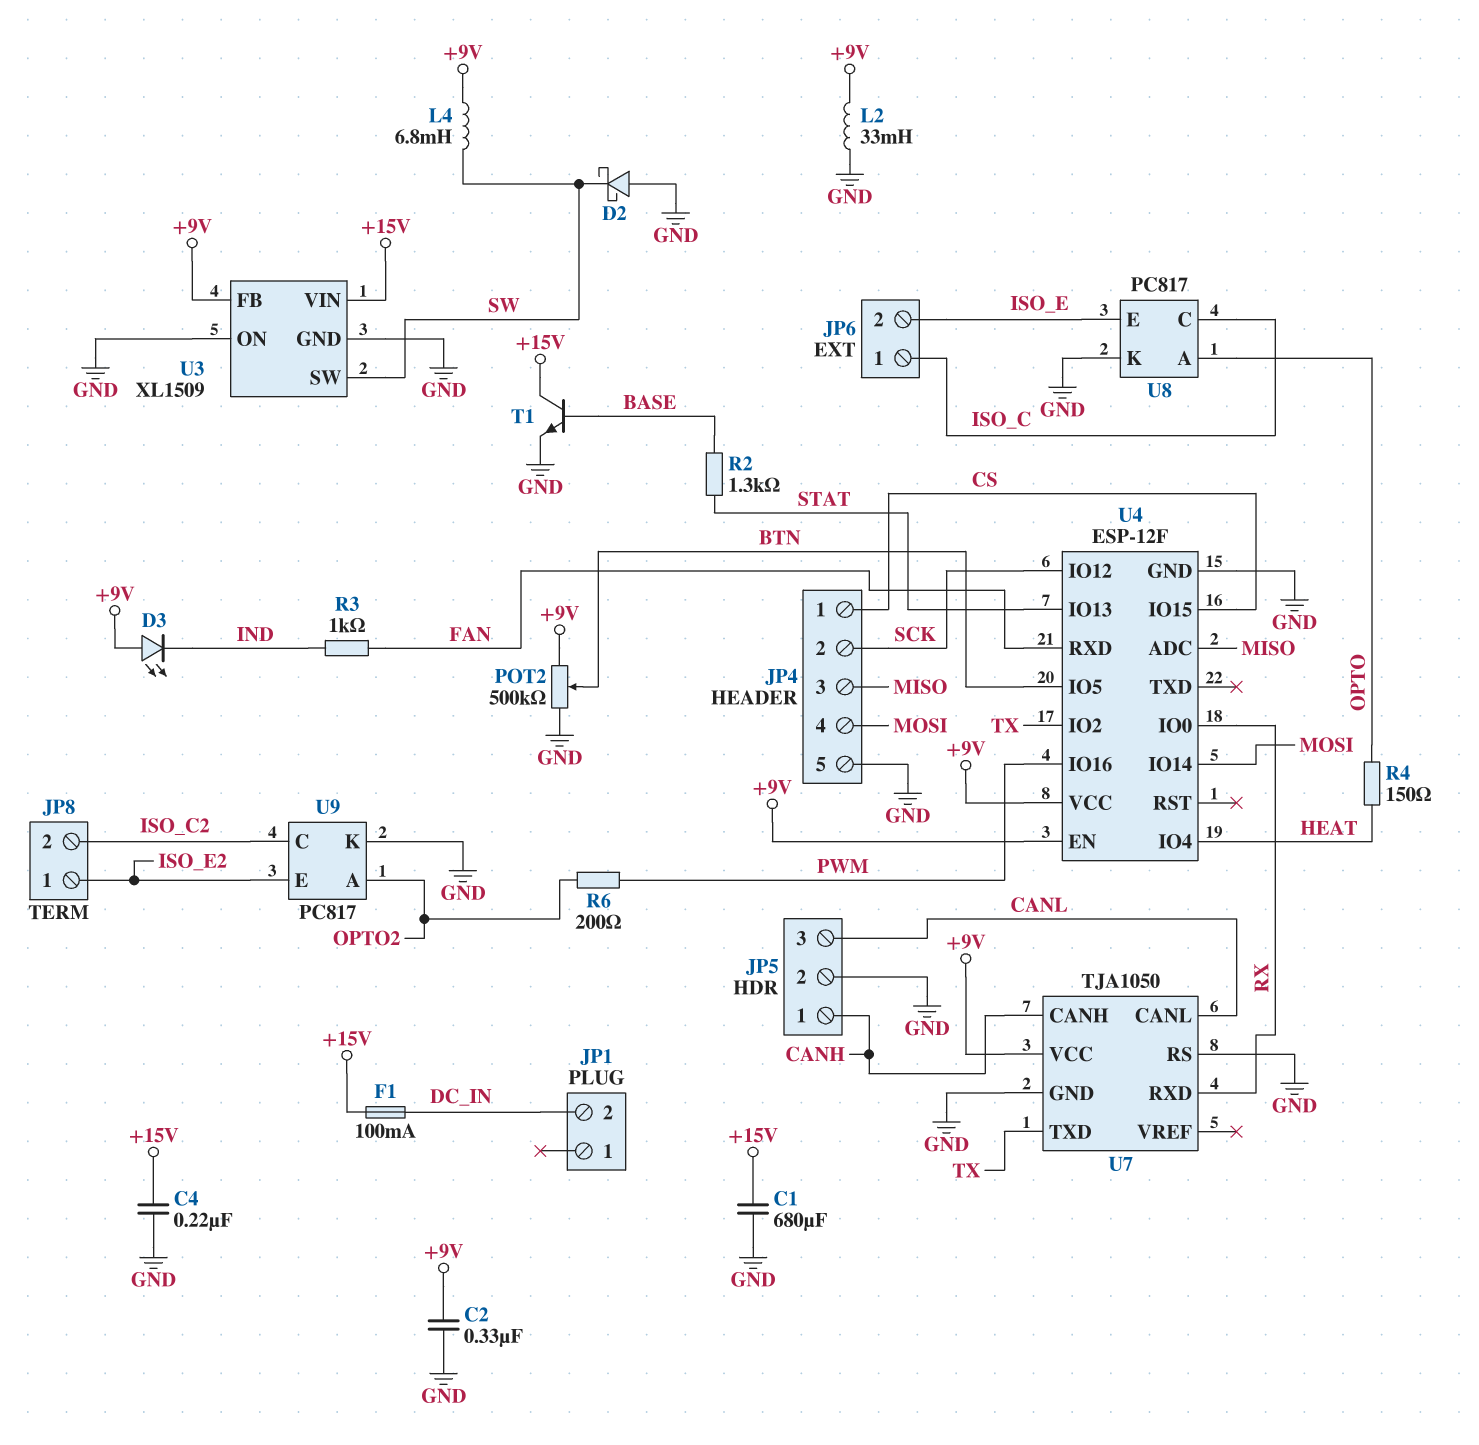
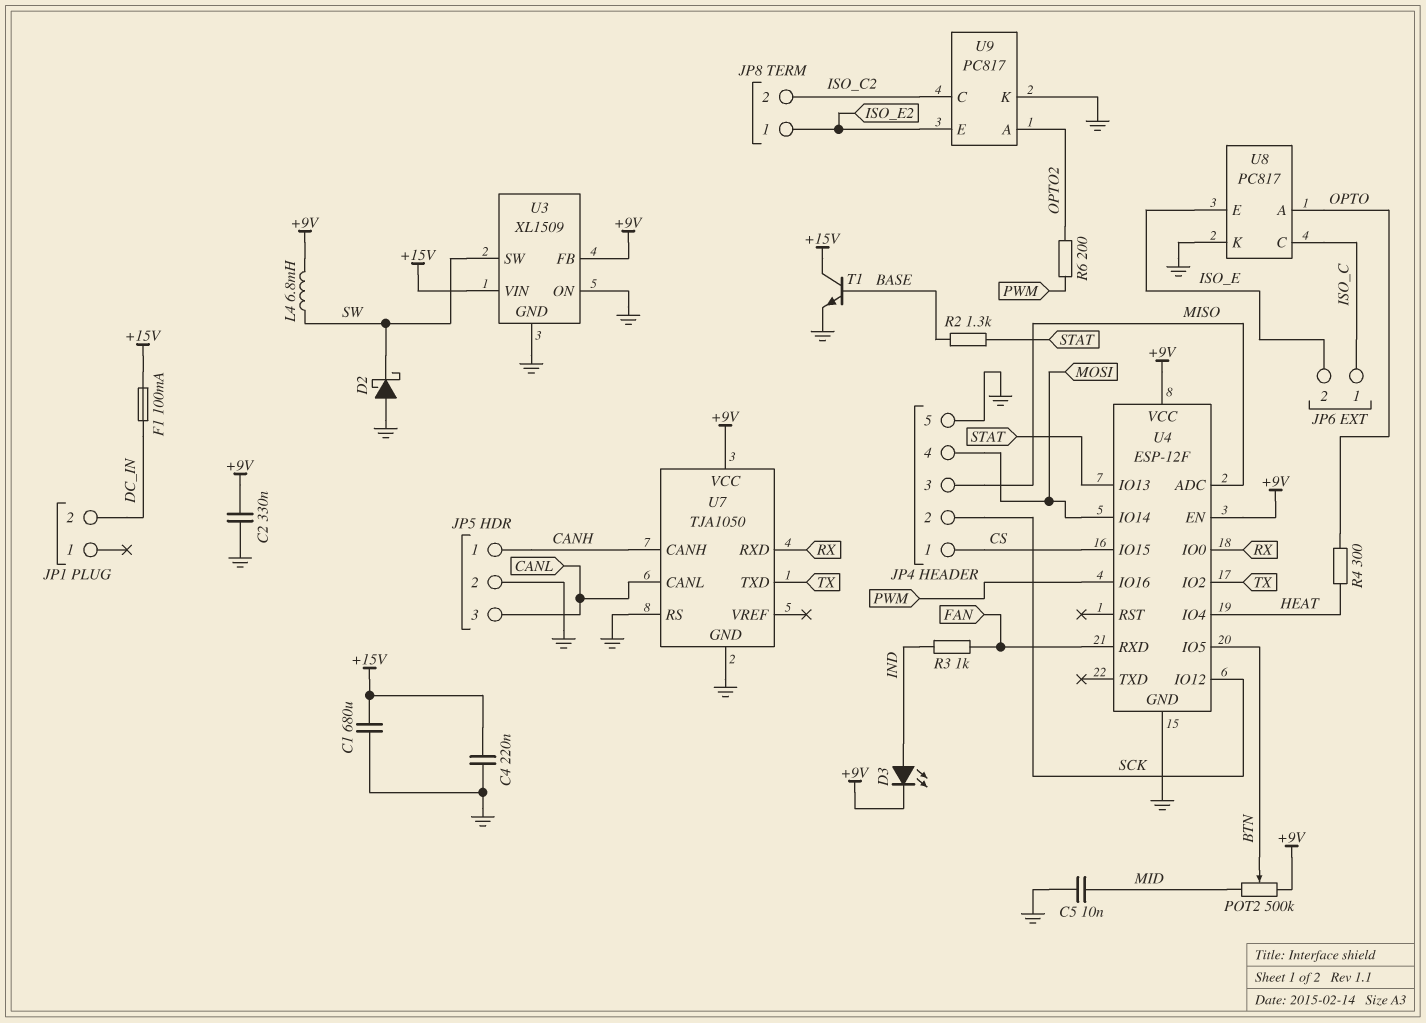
C5: none -> 10nF (GND, MID)
D3: LED (A +9V, K IND) -> LED (A IND, K +9V)
L2: 33mH (+9V, GND) -> none
POT2: 500k (+9V, GND, wiper BTN) -> 500k (+9V, MID, wiper BTN)
R4: 150 (HEAT, OPTO) -> 300 (HEAT, OPTO)

